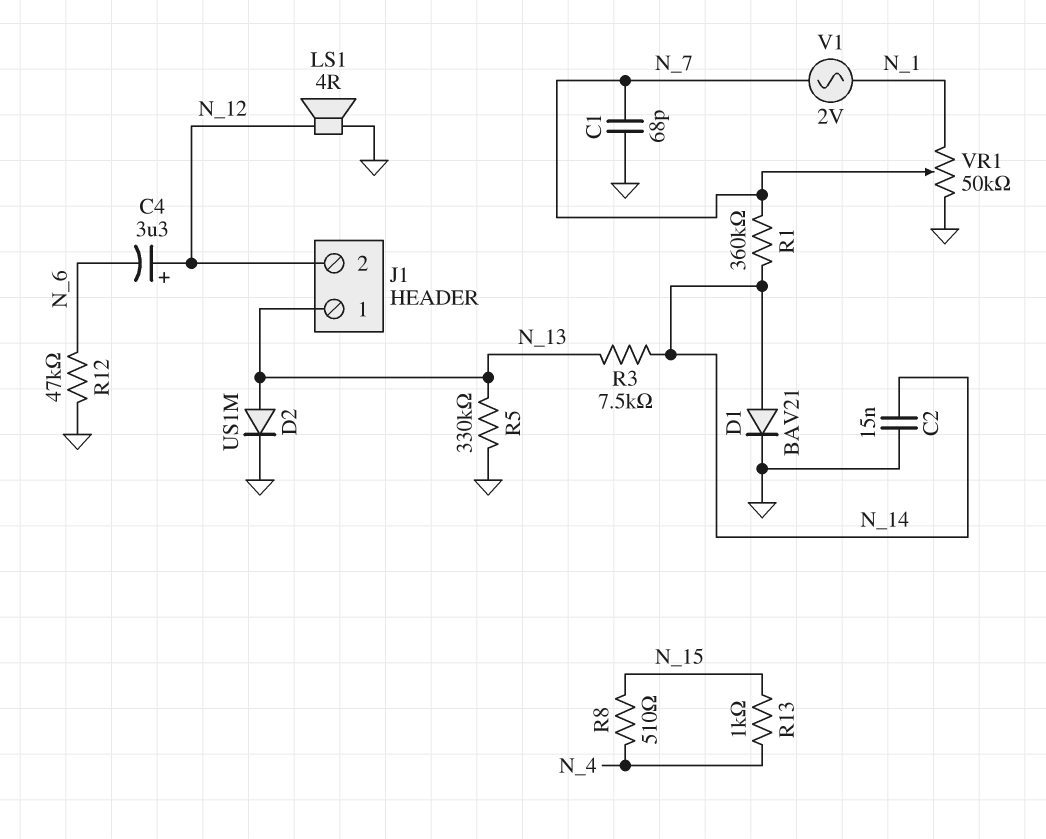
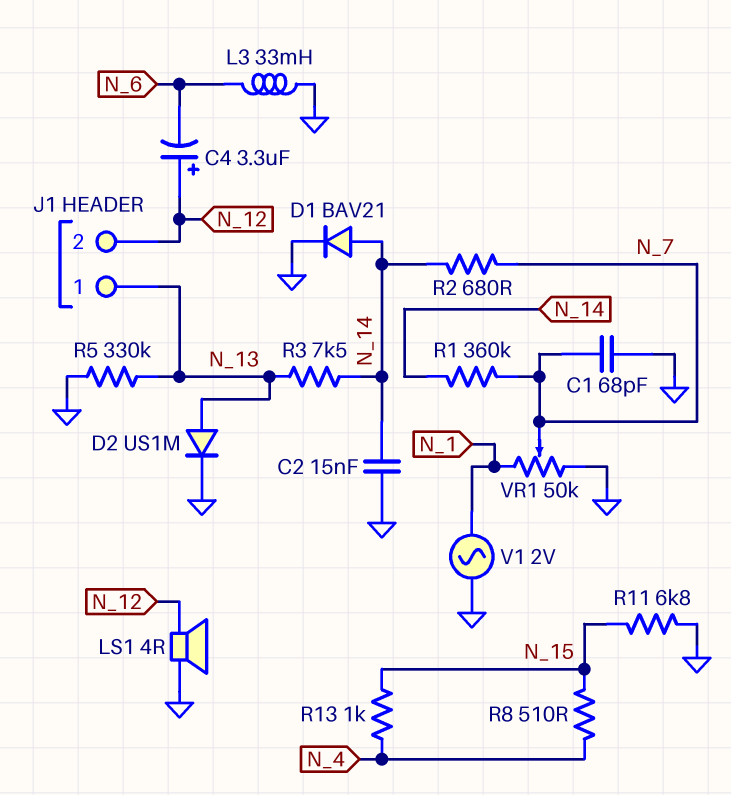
L3: none -> 33mH (GND, N_6)
R2: none -> 680 (N_7, N_14)
R11: none -> 6.8k (GND, N_15)
R12: 47k (GND, N_6) -> none
V1: AC 2V (N_1, N_7) -> AC 2V (GND, N_1)

